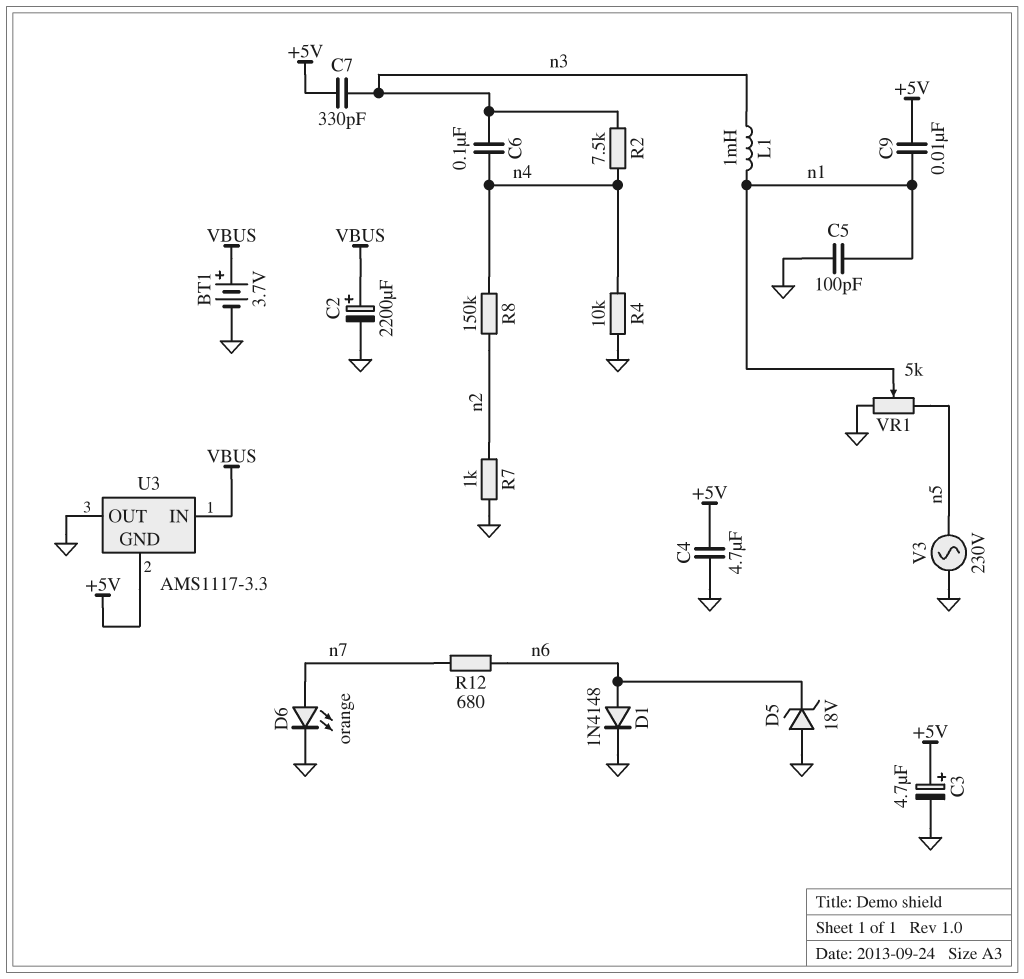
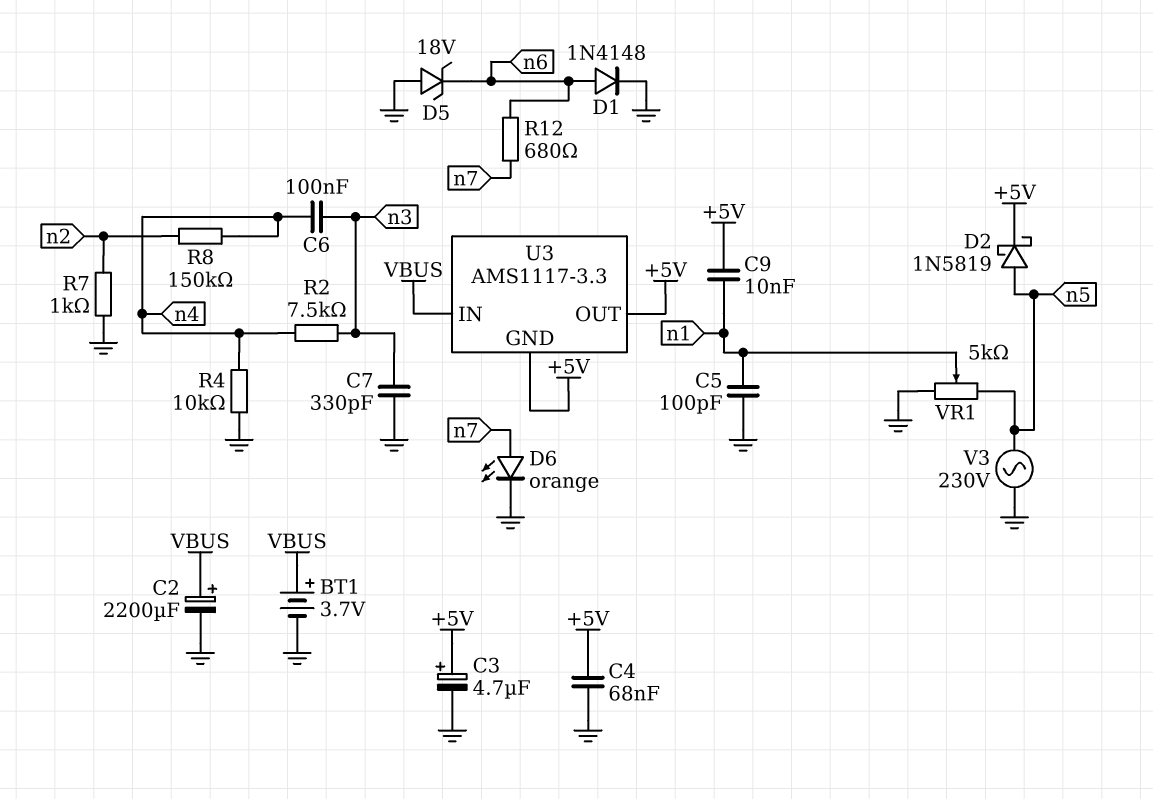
C4: 4.7uF (+5V, GND) -> 68nF (+5V, GND)
C7: 330pF (+5V, n3) -> 330pF (GND, n3)
D2: none -> schottky 1N5819 (A n5, K +5V)
L1: 1mH (n1, n3) -> none
U3 pin OUT: GND -> +5V

